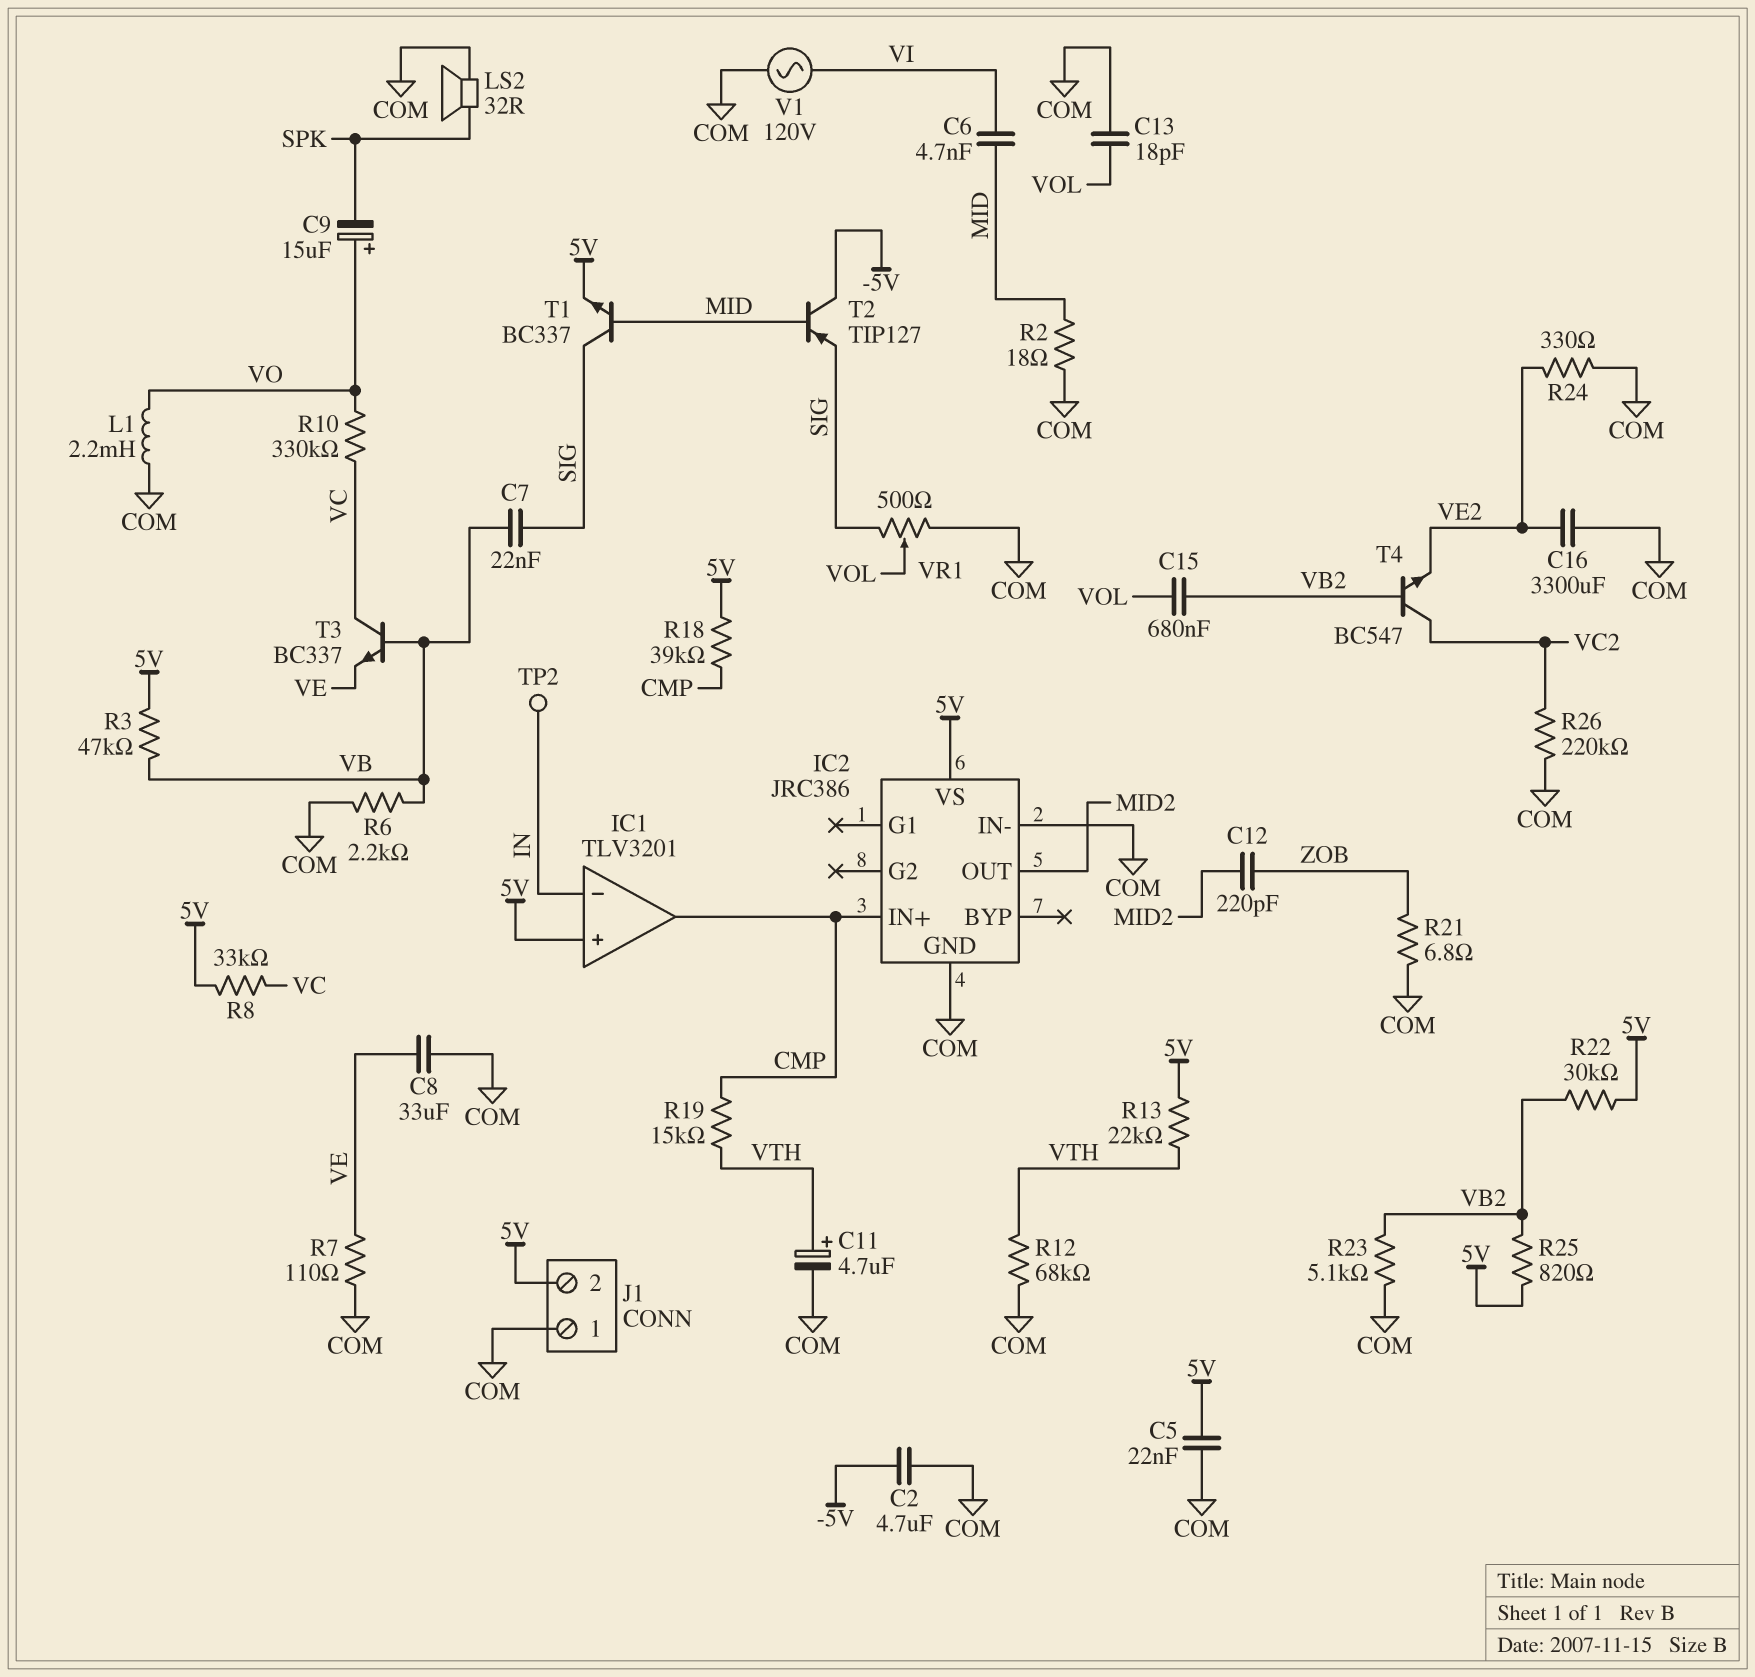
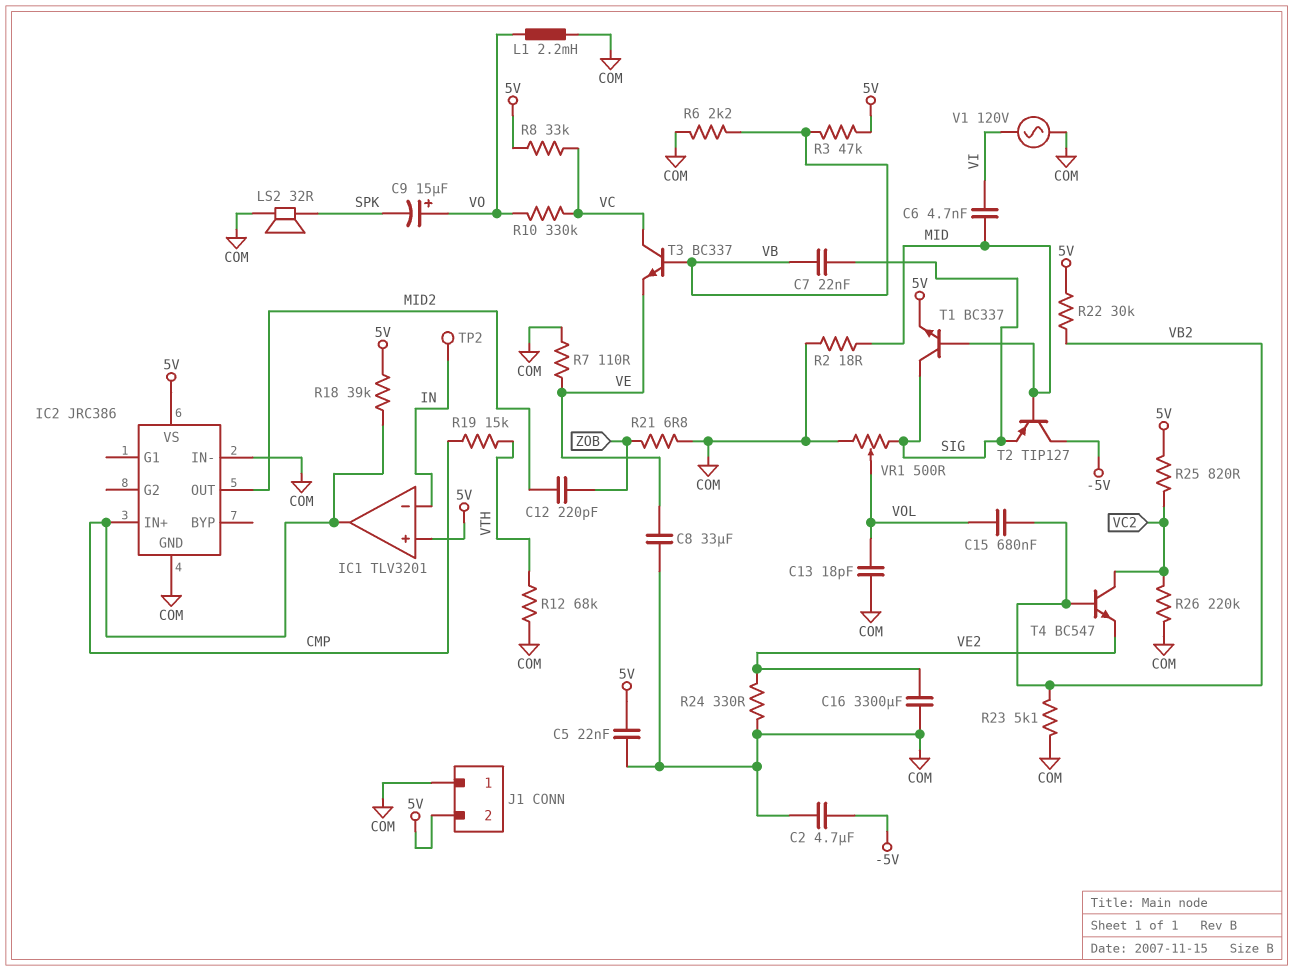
C11: 4.7uF (plus VTH, minus COM) -> none
R13: 22k (5V, VTH) -> none
R25: 820 (5V, VB2) -> 820 (5V, VC2)

